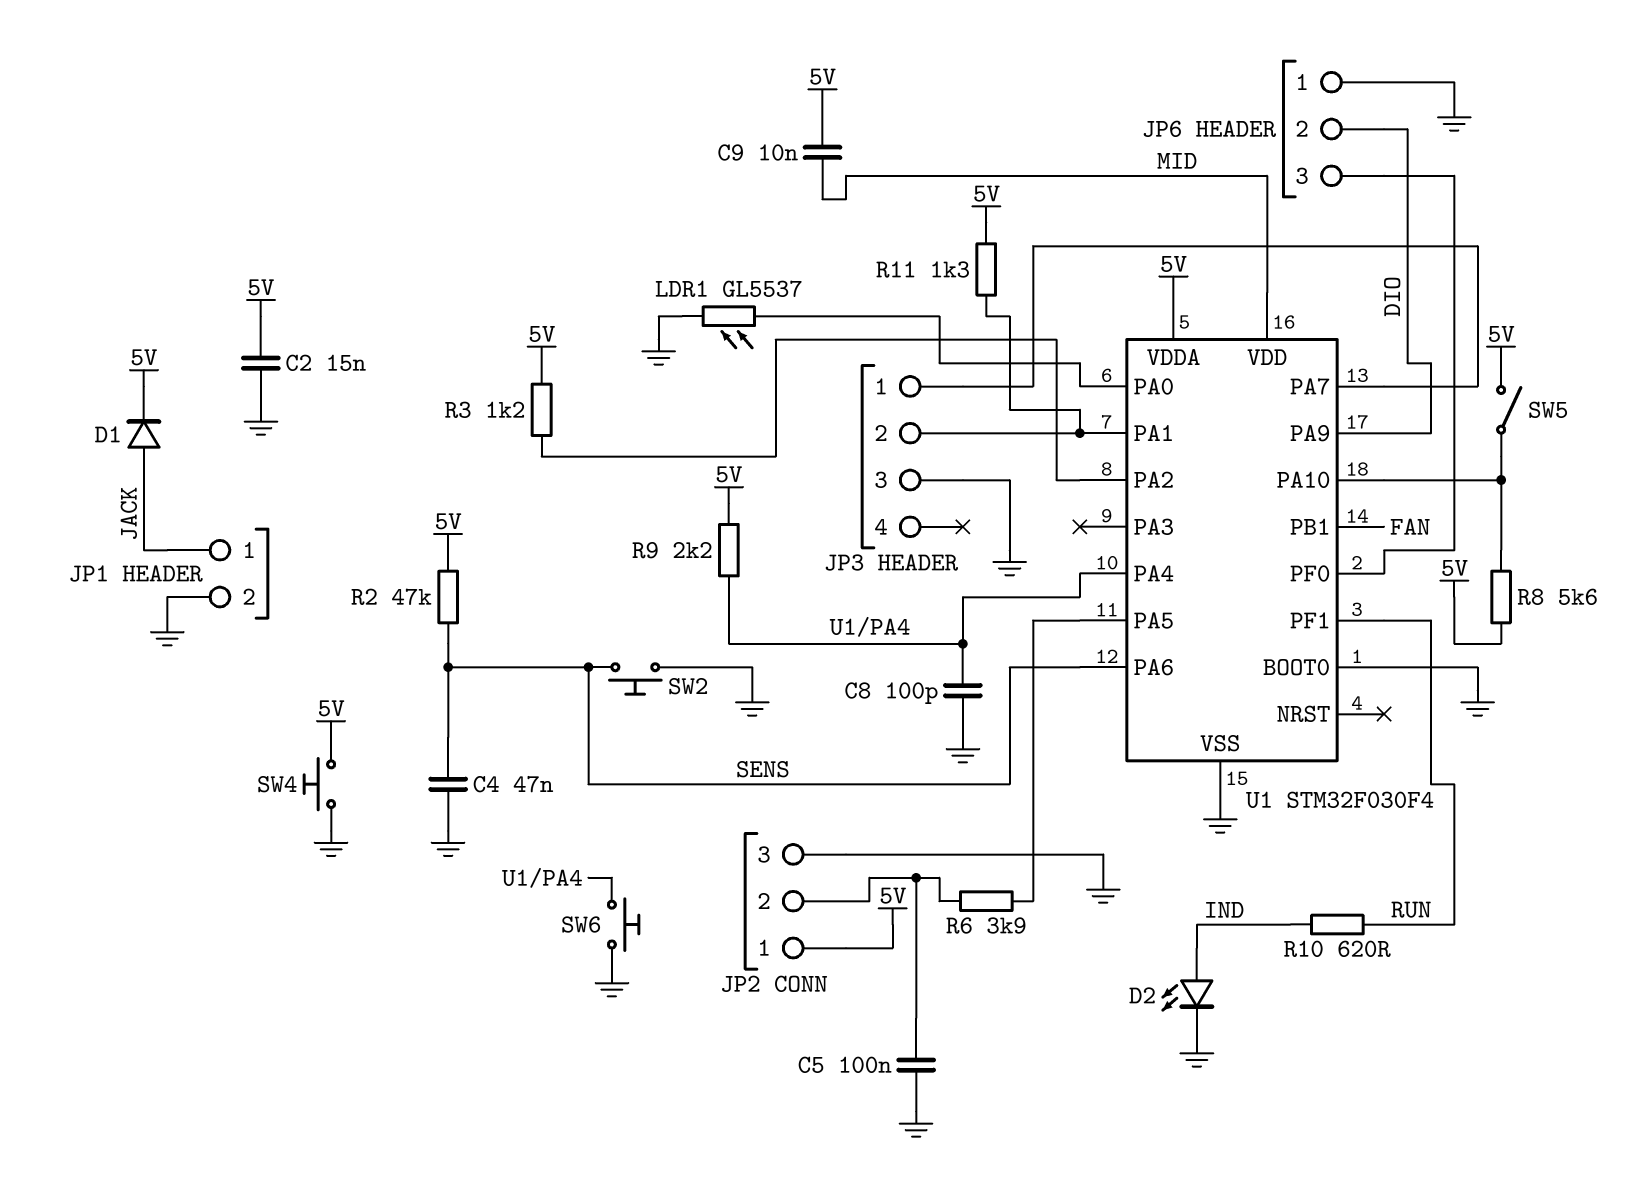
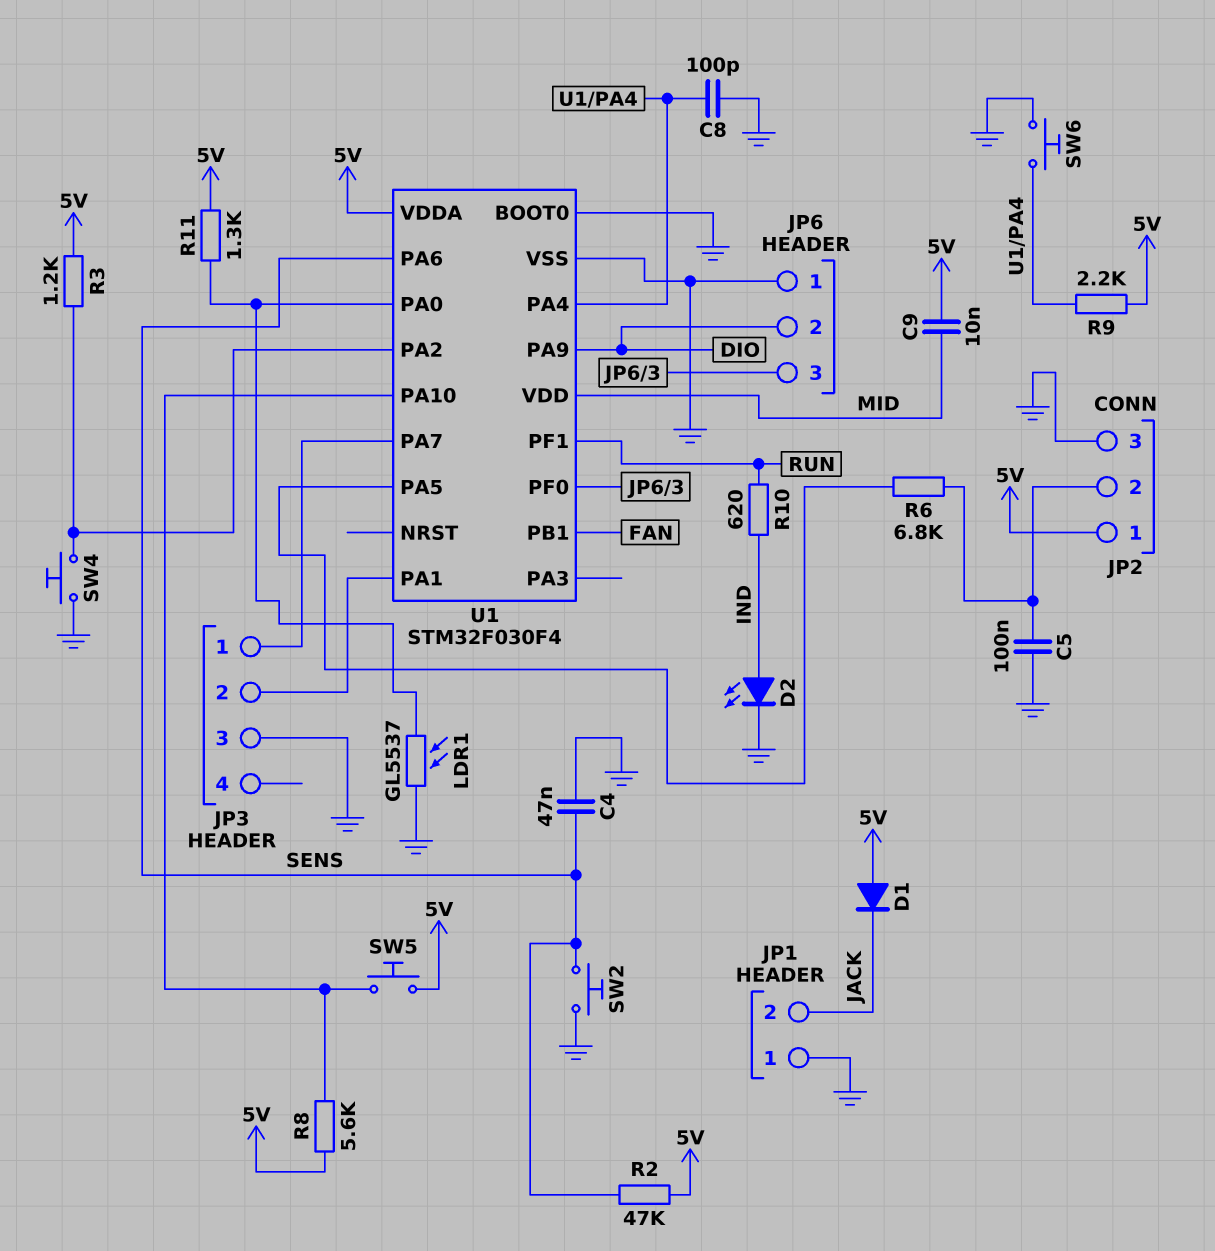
C2: 15nF (5V, GND) -> none
D1: diode (A JACK, K 5V) -> diode (A 5V, K JACK)
JP1 pin 1: JACK -> GND
JP1 pin 2: GND -> JACK
R6: 3.9k (JP2/2, U1/PA5) -> 6.8k (JP2/2, U1/PA5)
R11: 1.3k (5V, JP3/2) -> 1.3k (5V, U1/PA0)
SW4: button (5V, GND) -> button (GND, U1/PA2)
SW5: switch (5V, U1/PA10) -> button (5V, U1/PA10)

